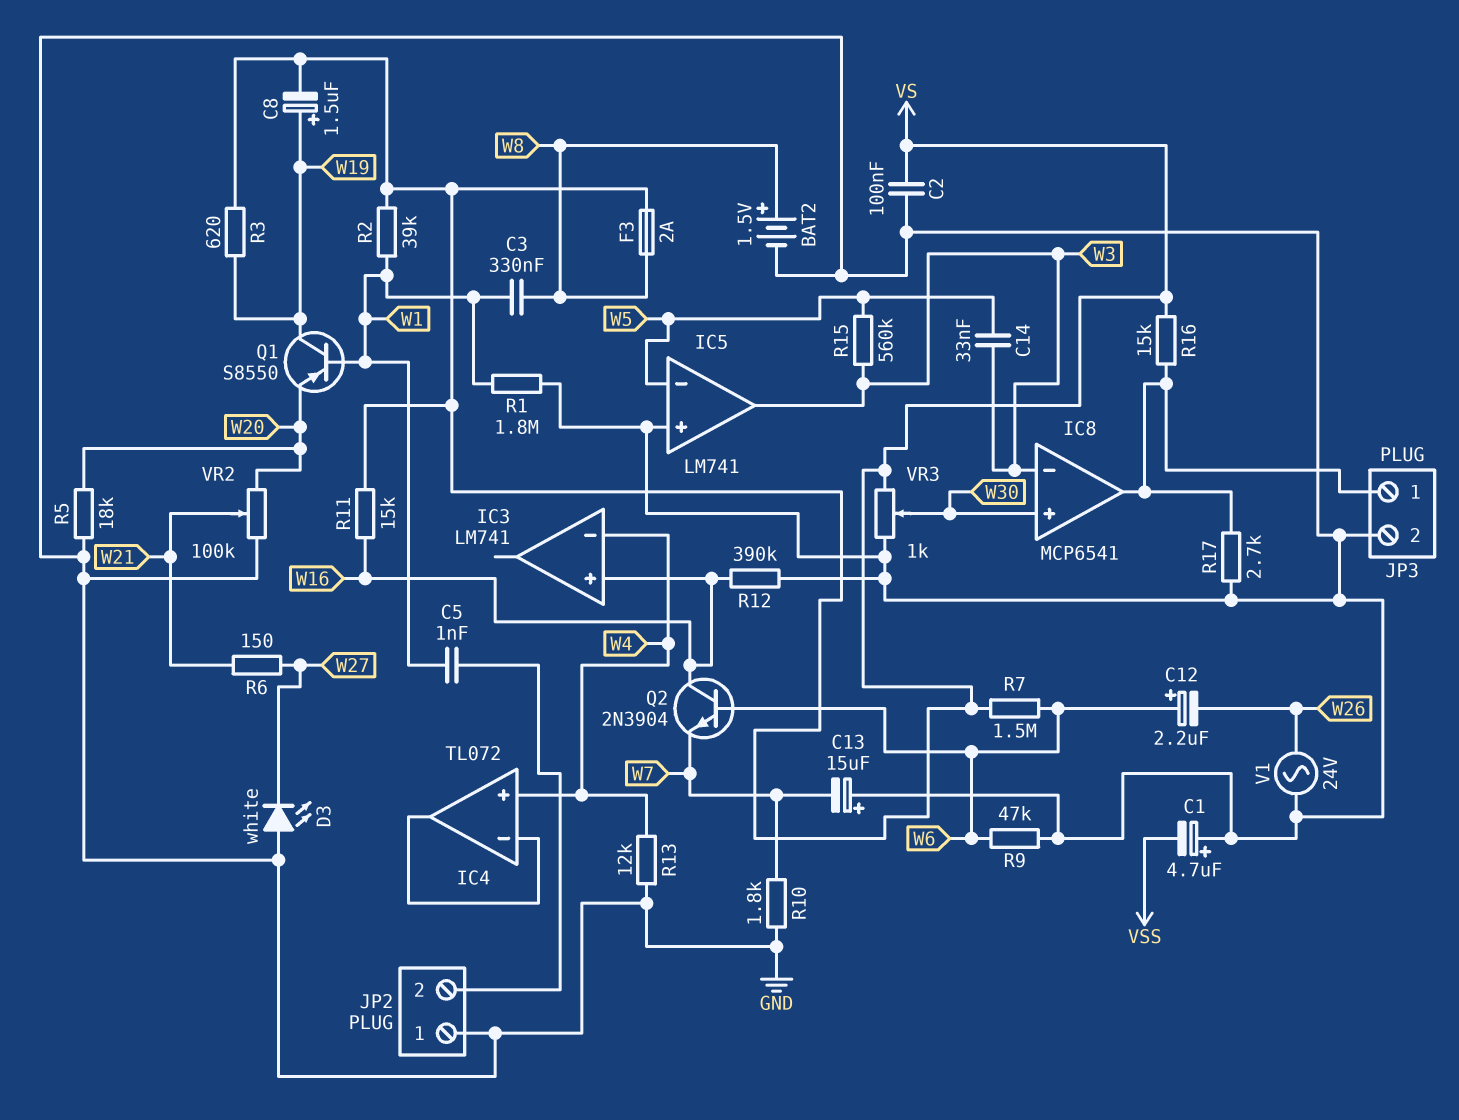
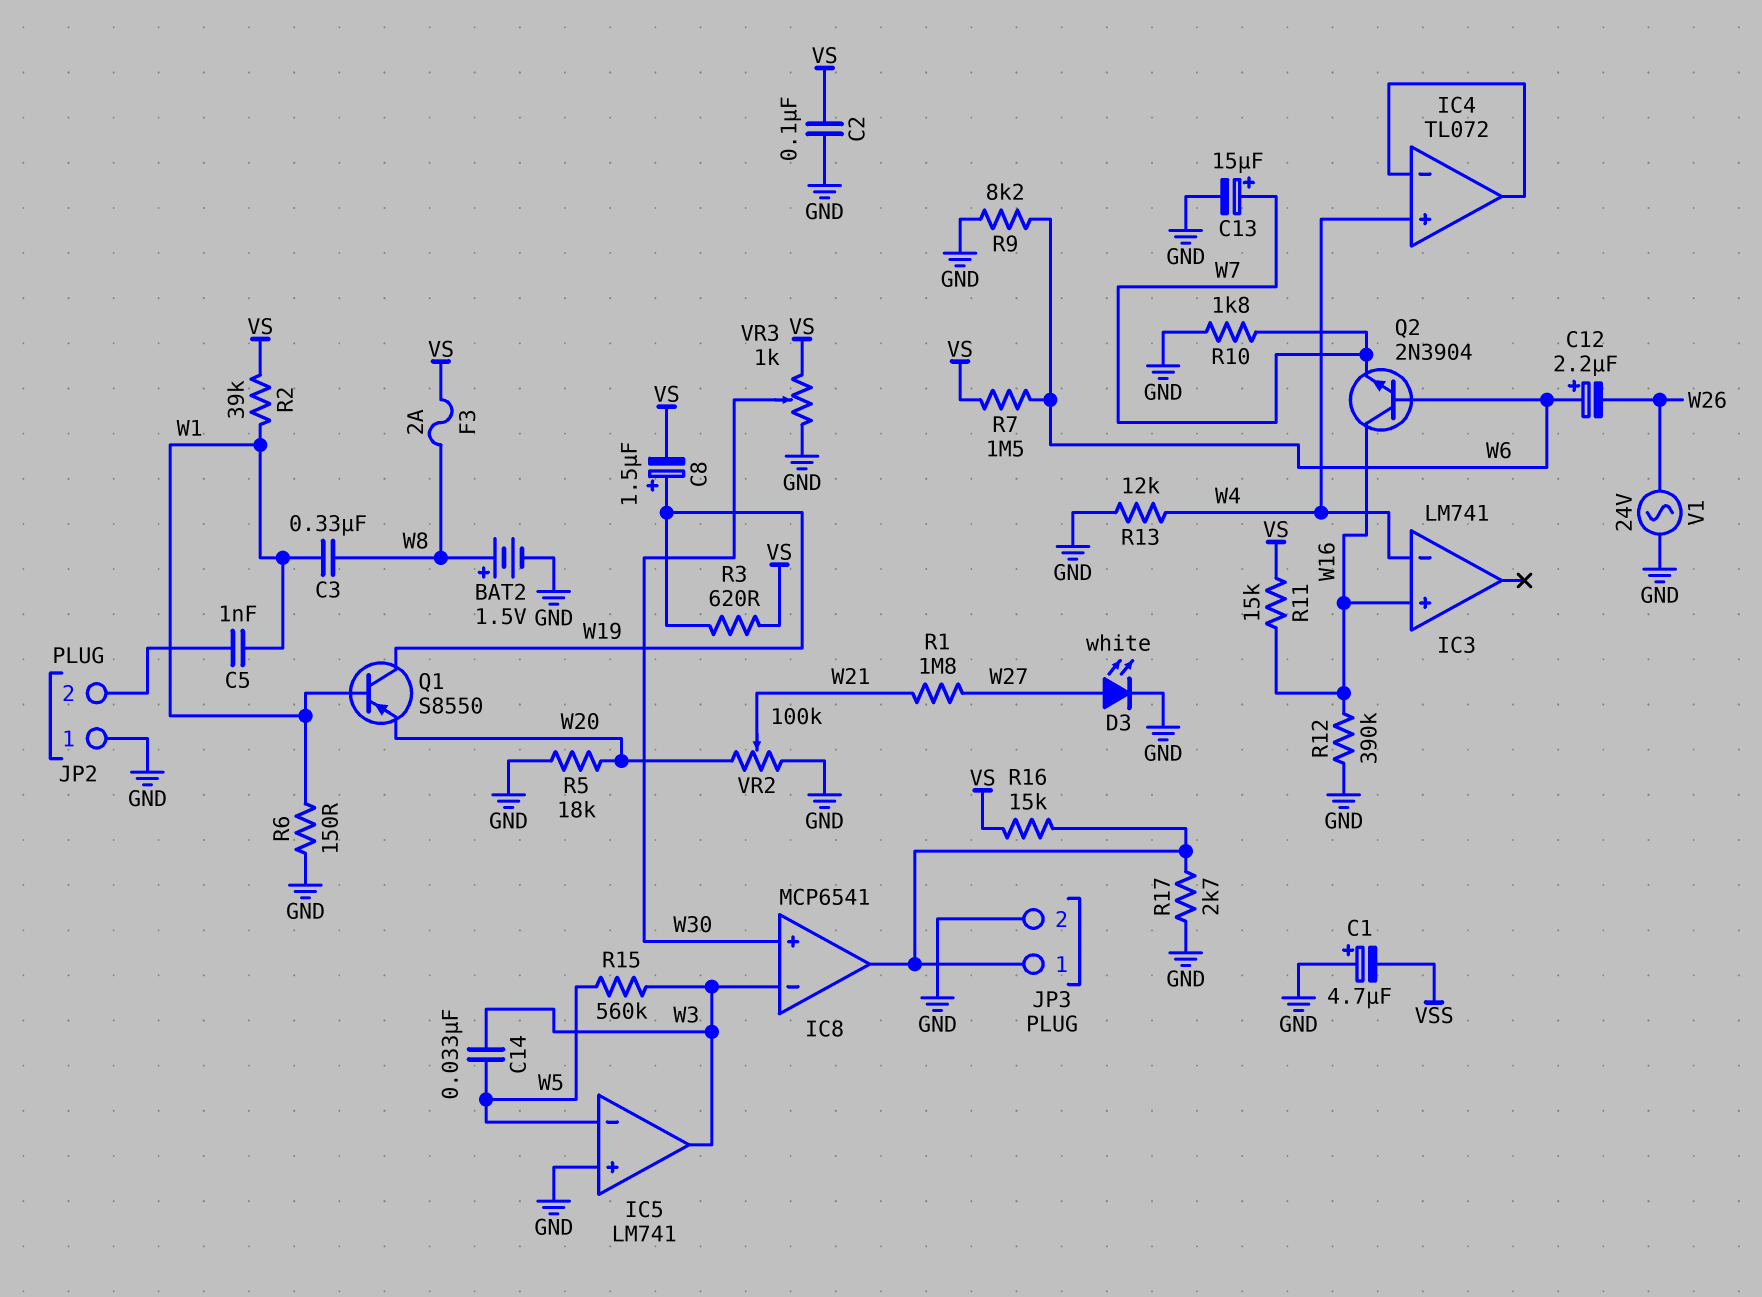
C13: 15uF (plus GND, minus W7) -> 15uF (plus W7, minus GND)
D3: LED white (A GND, K W27) -> LED white (A W27, K GND)
R1: 1.8M (GND, W1) -> 1.8M (W21, W27)
R6: 150 (W21, W27) -> 150 (GND, W1)
R9: 47k (GND, W6) -> 8.2k (GND, W6)

